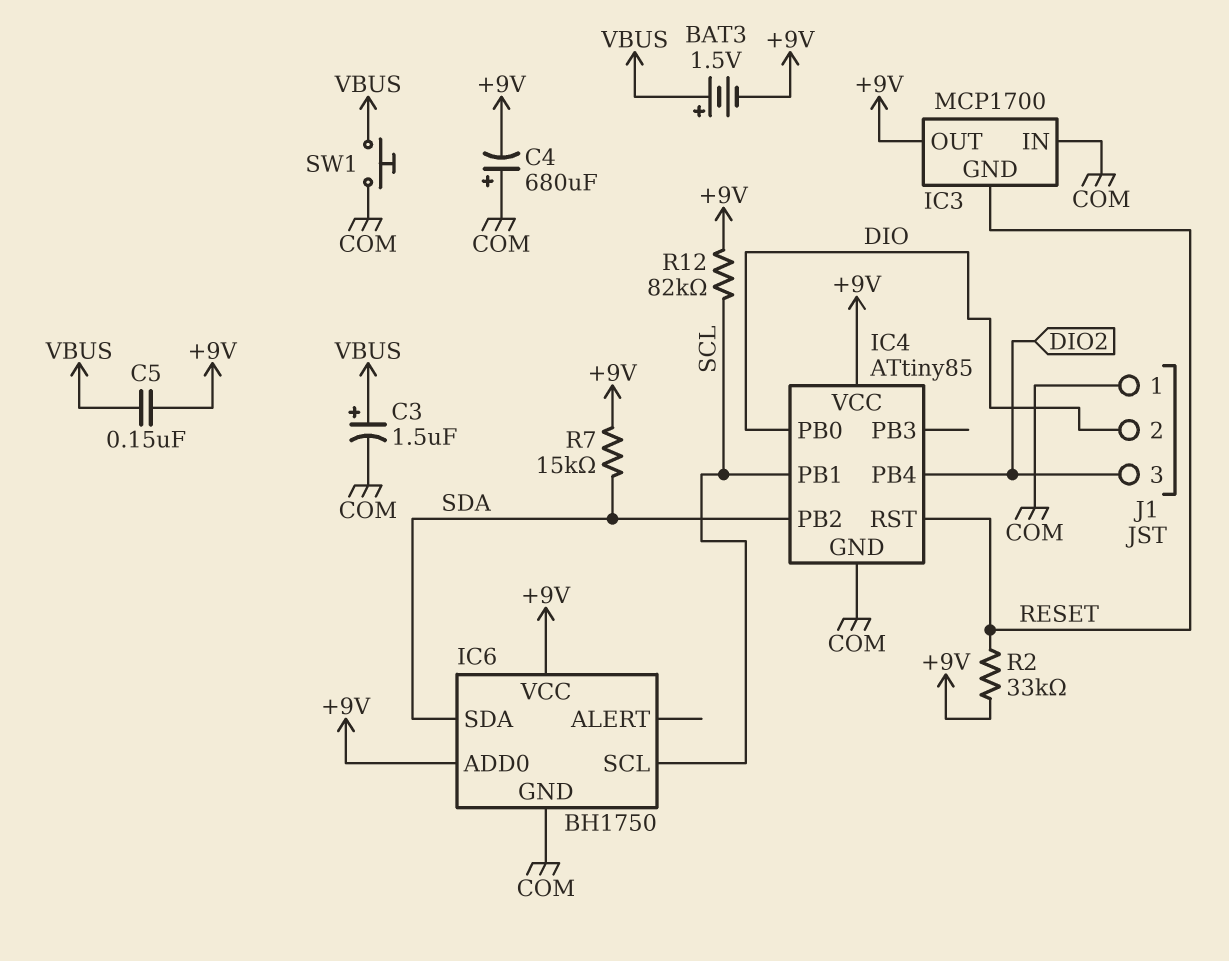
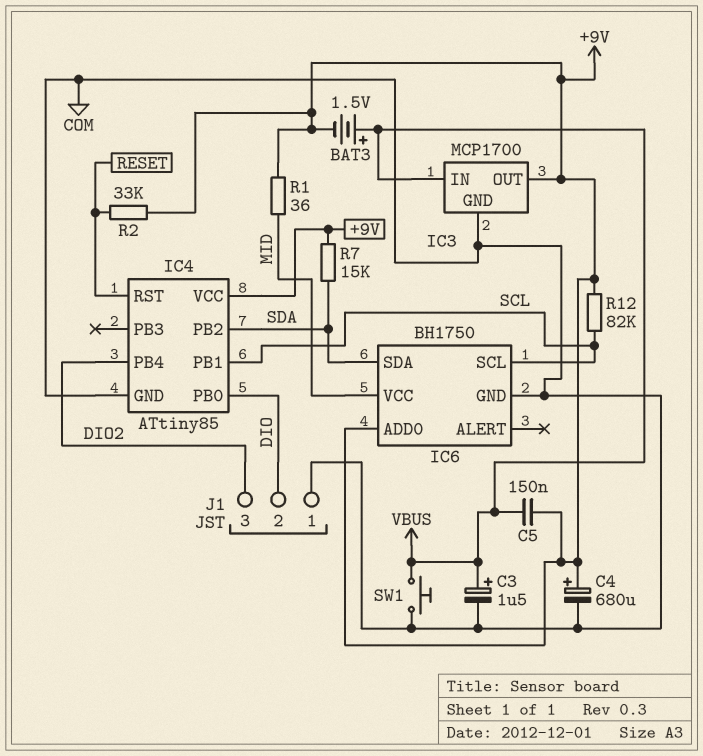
C4: 680uF (plus COM, minus +9V) -> 680uF (plus +9V, minus COM)
IC3 pin GND: RESET -> COM
IC3 pin IN: COM -> VBUS
IC6 pin VCC: +9V -> MID
R1: none -> 36 (+9V, MID)

